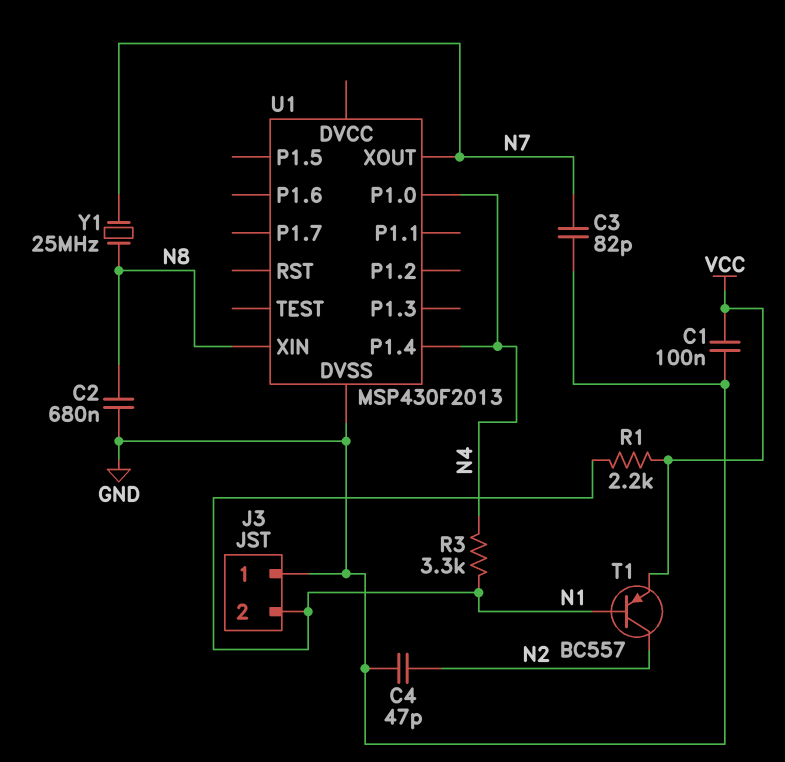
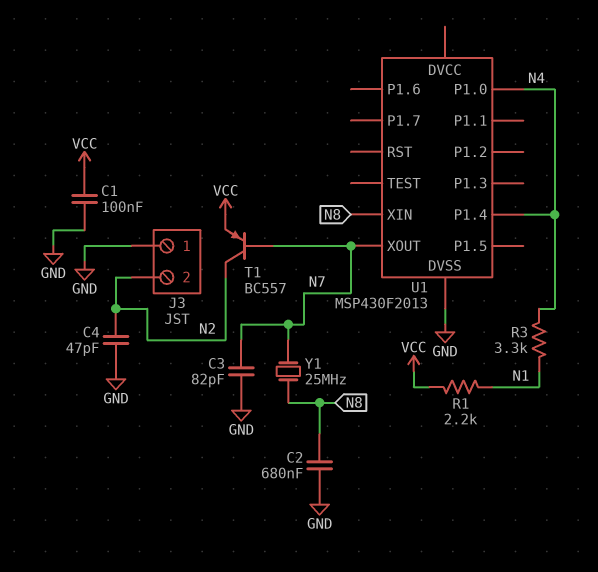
J3 pin 2: N1 -> N2
T1: PNP BC557 (B N1, C N2, E VCC) -> PNP BC557 (B N7, C N2, E VCC)

